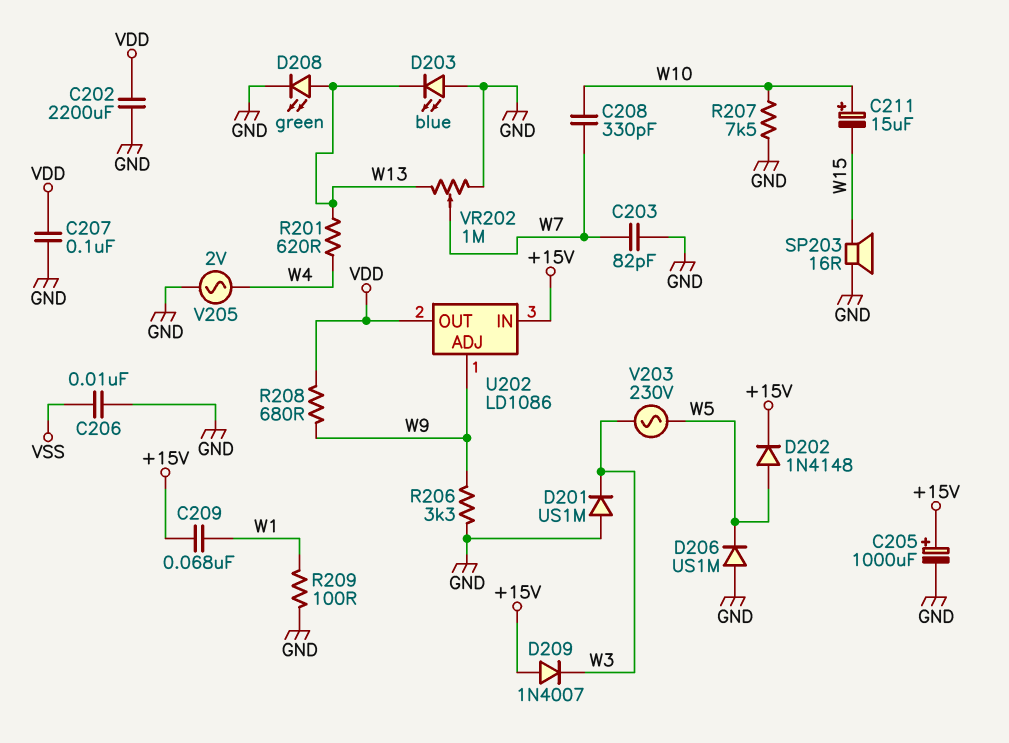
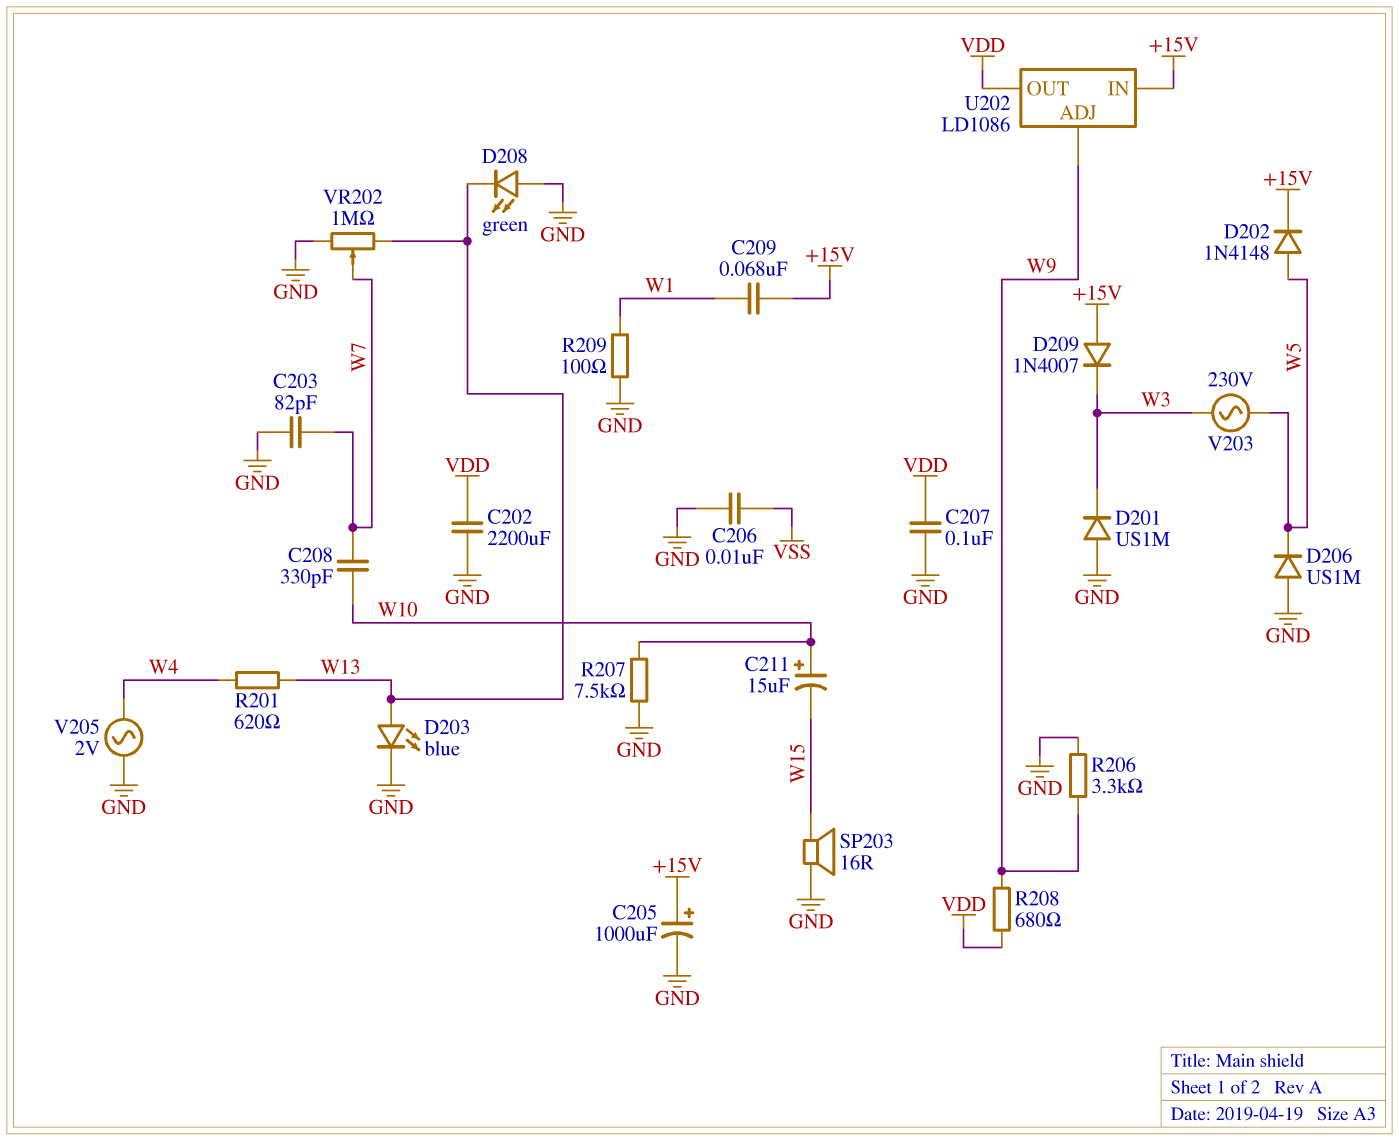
D203: LED blue (A GND, K W13) -> LED blue (A W13, K GND)
D208: LED green (A W13, K GND) -> LED green (A GND, K W13)

